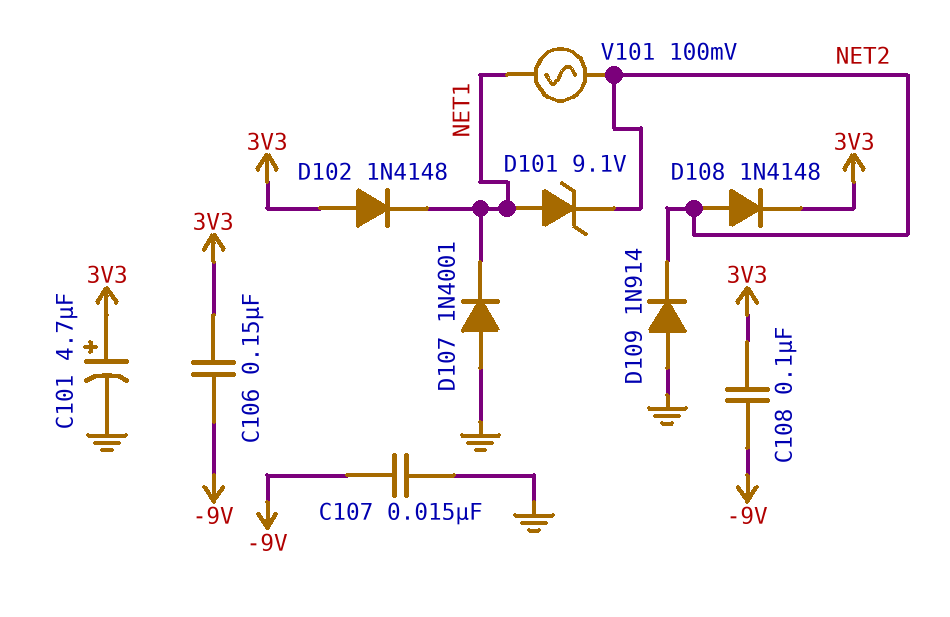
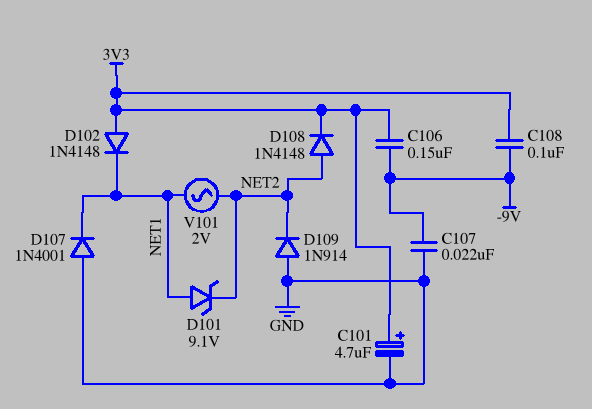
C107: 15nF (-9V, GND) -> 22nF (-9V, GND)
V101: AC 100mV (NET1, NET2) -> AC 2V (NET1, NET2)

